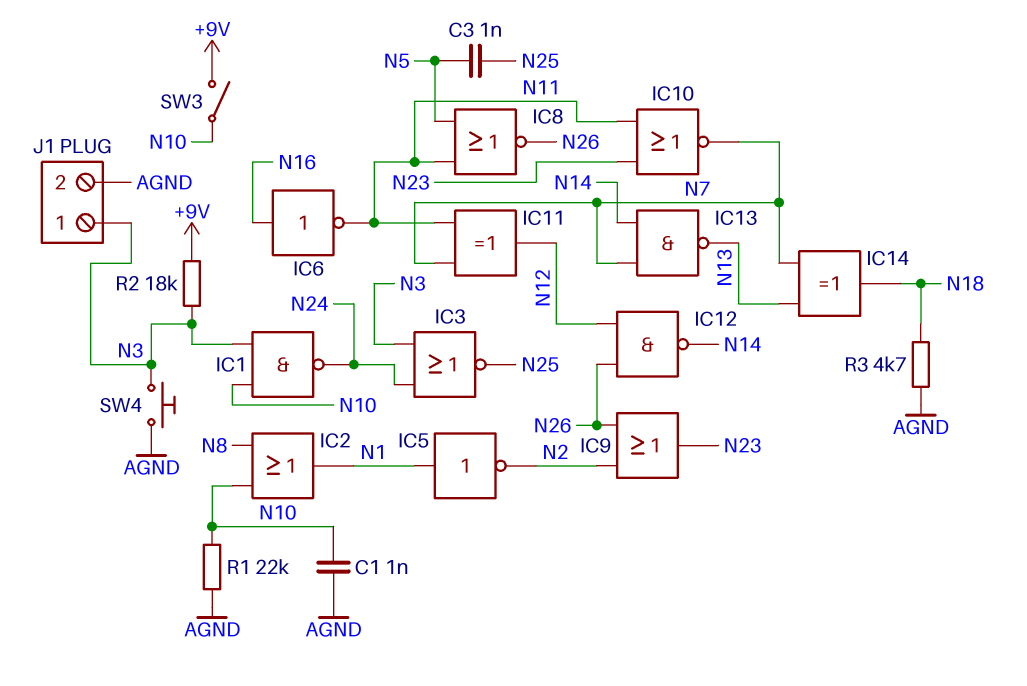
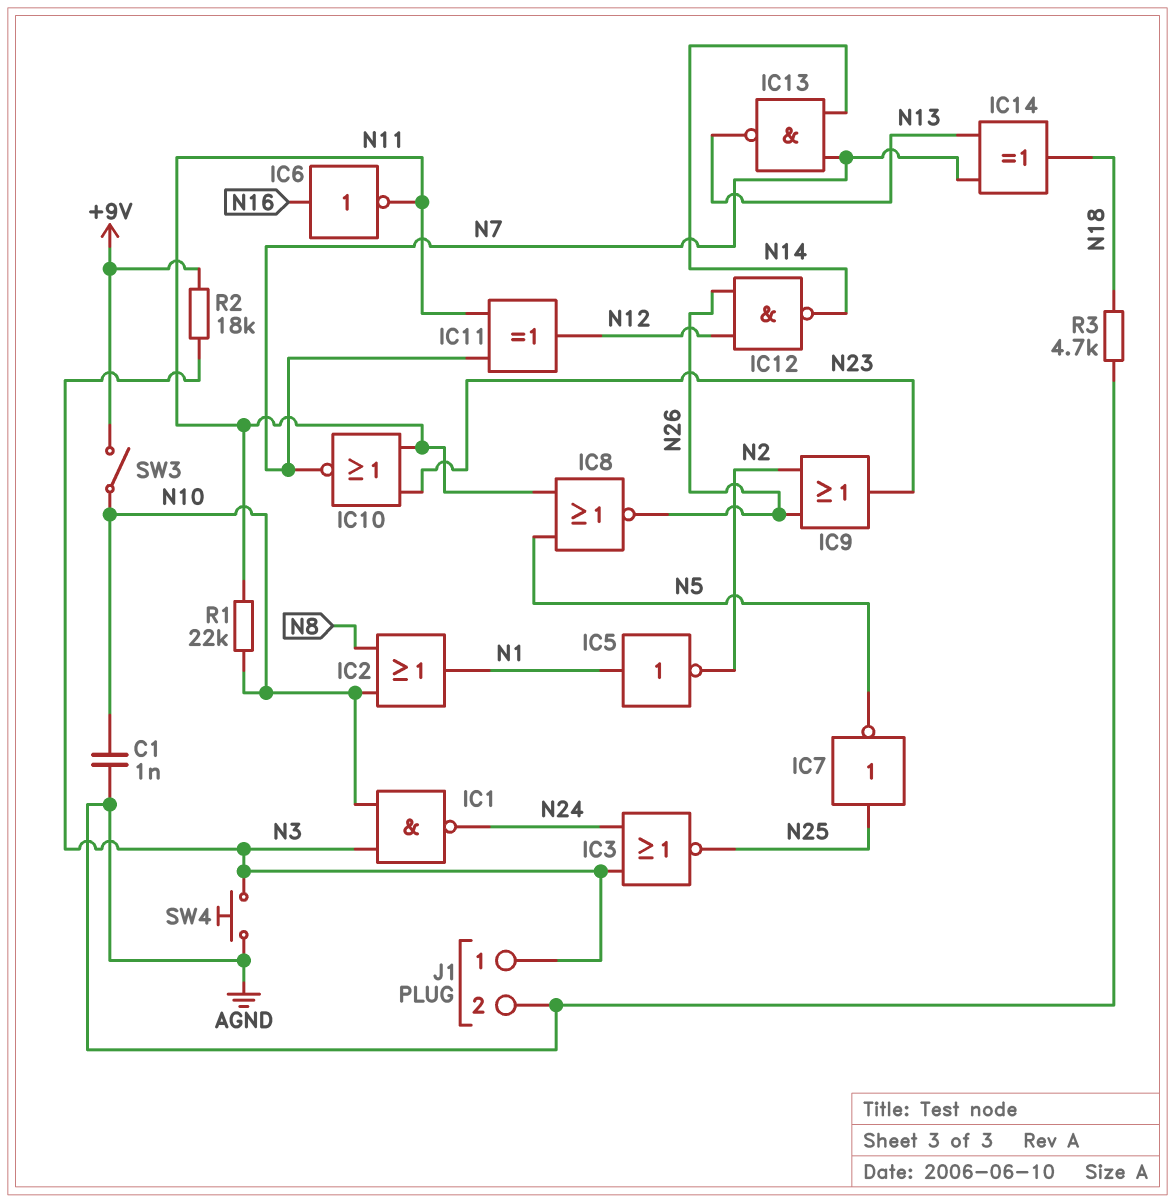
C3: 1nF (N5, N25) -> none
IC7: none -> NOT (in N25, out N5)
R1: 22k (AGND, N10) -> 22k (N10, N11)

